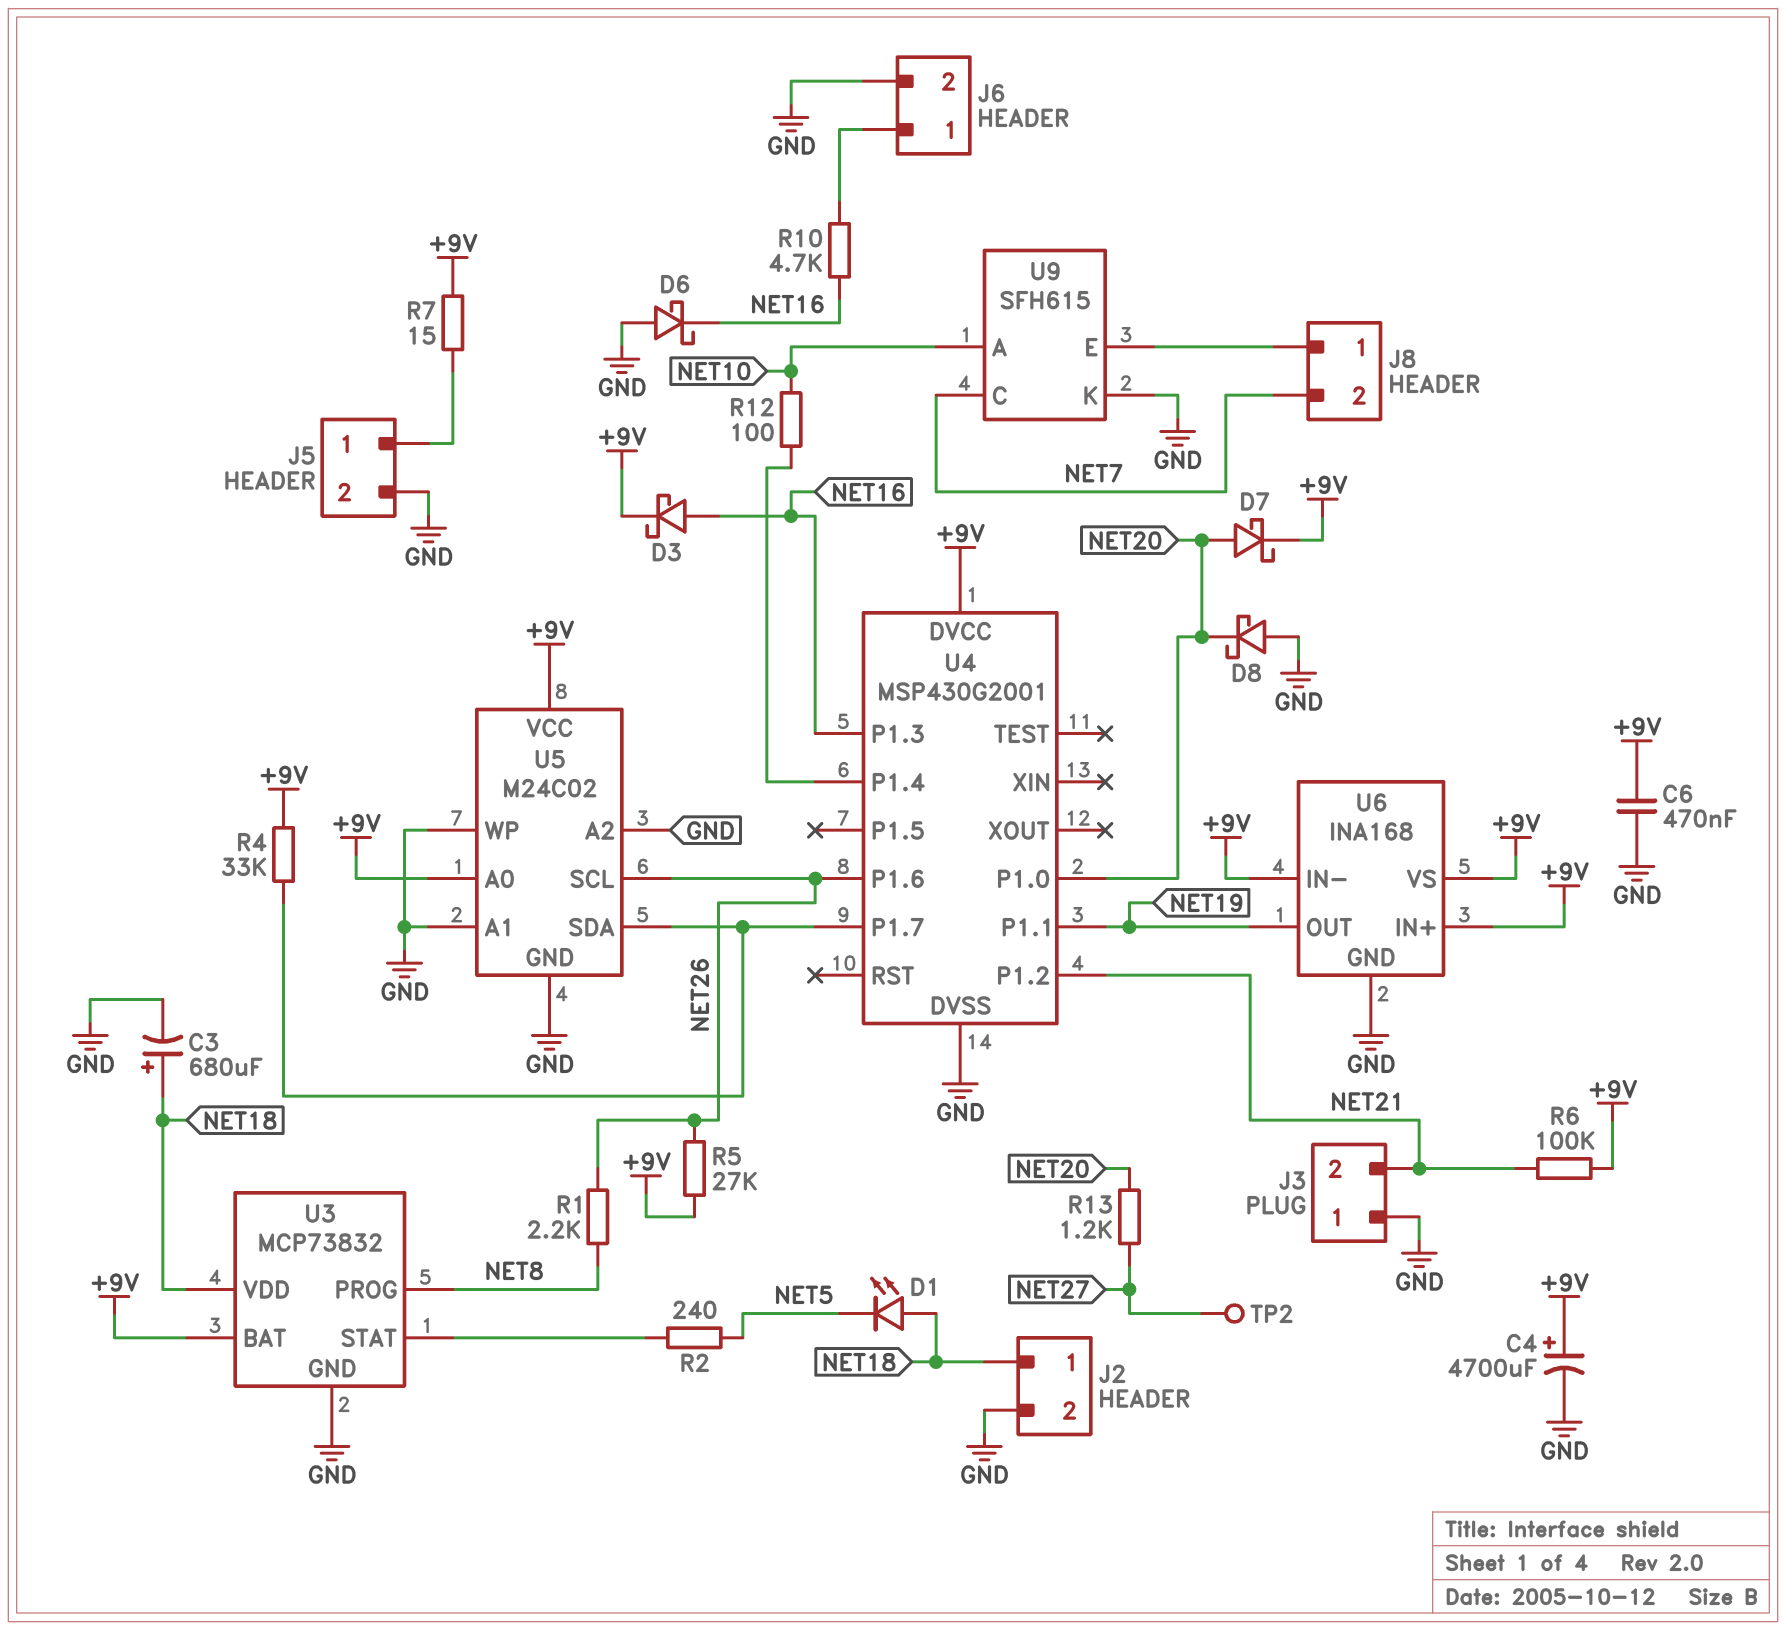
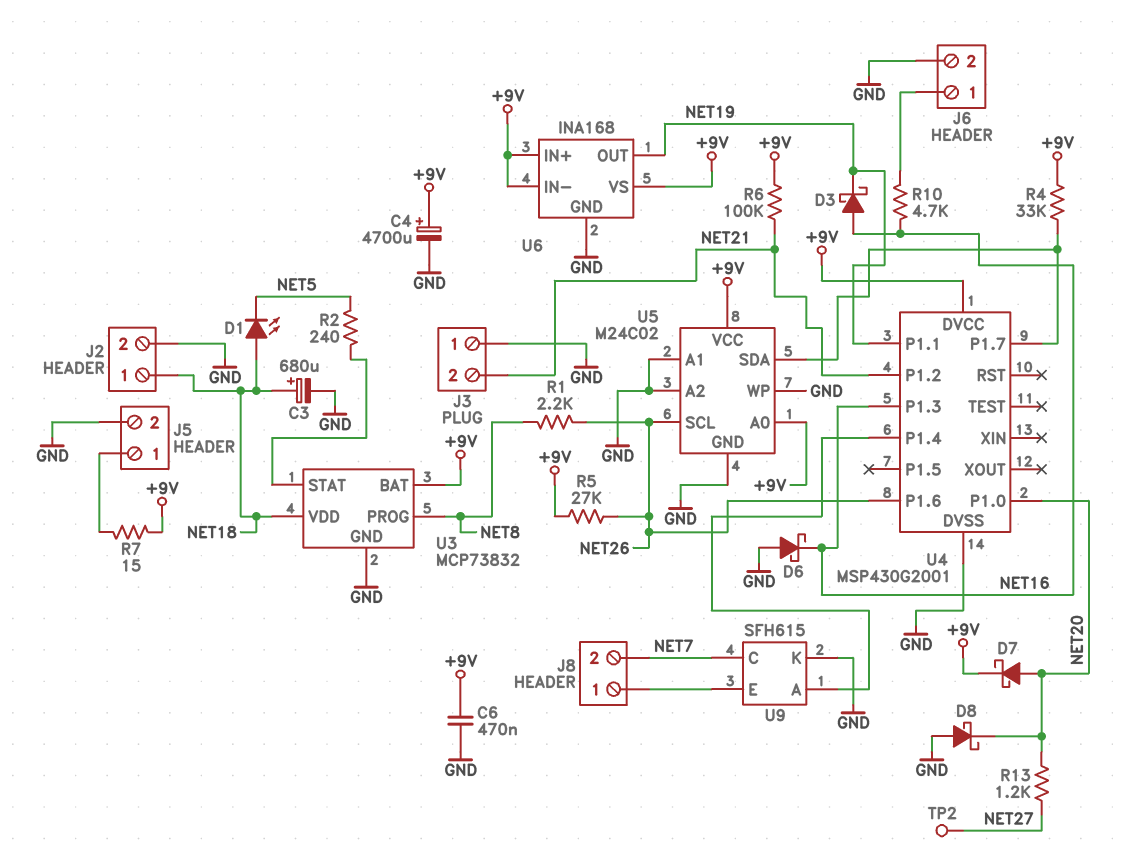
D3: schottky (A NET16, K +9V) -> schottky (A NET16, K NET19)
R12: 100 (NET10, U4/P1.4) -> none
U9 pin A: NET10 -> U4/P1.4

